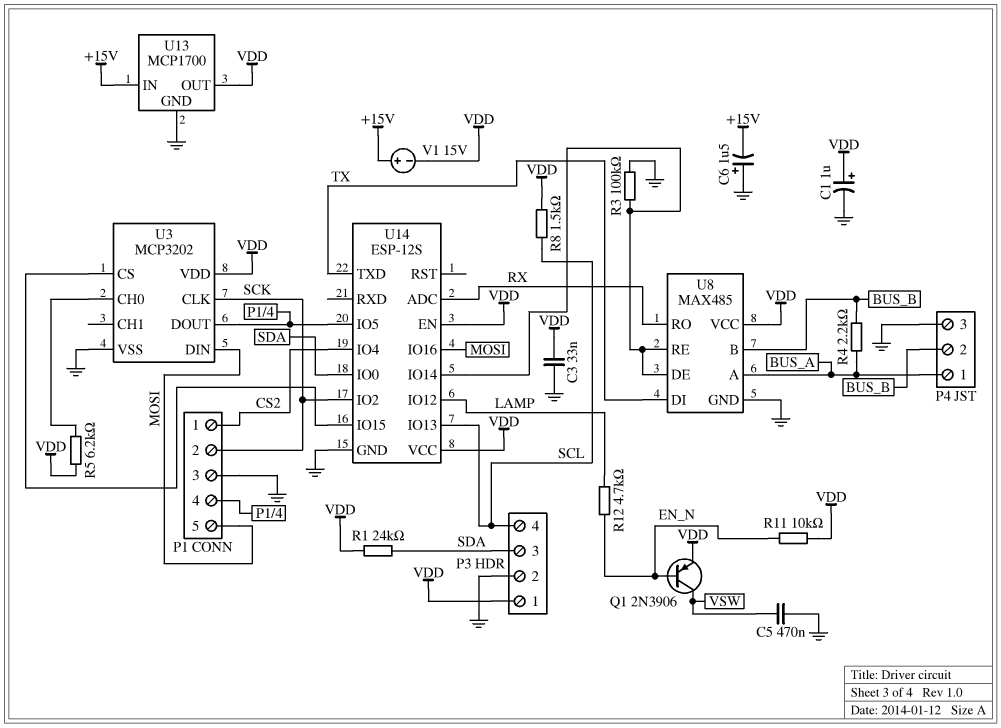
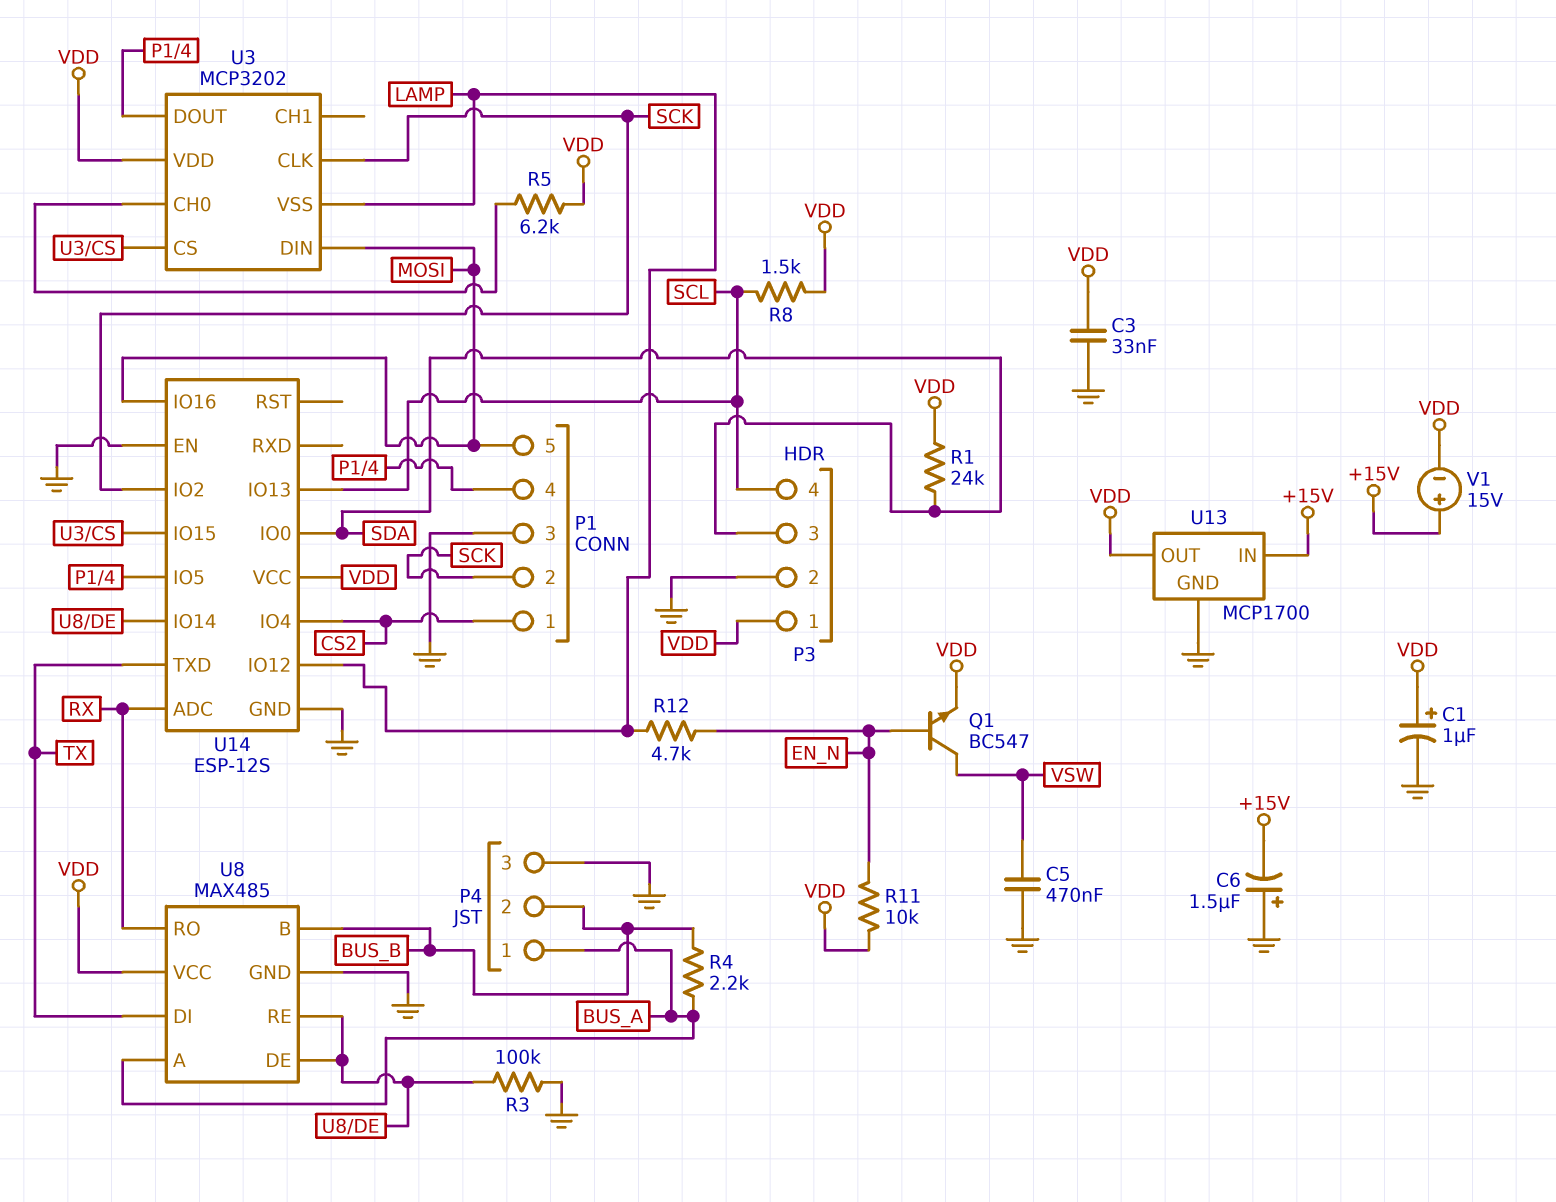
Q1: PNP 2N3906 (B EN_N, C VSW, E VDD) -> NPN BC547 (B EN_N, C VSW, E VDD)
U3 pin VSS: GND -> LAMP
U14 pin EN: VDD -> GND

